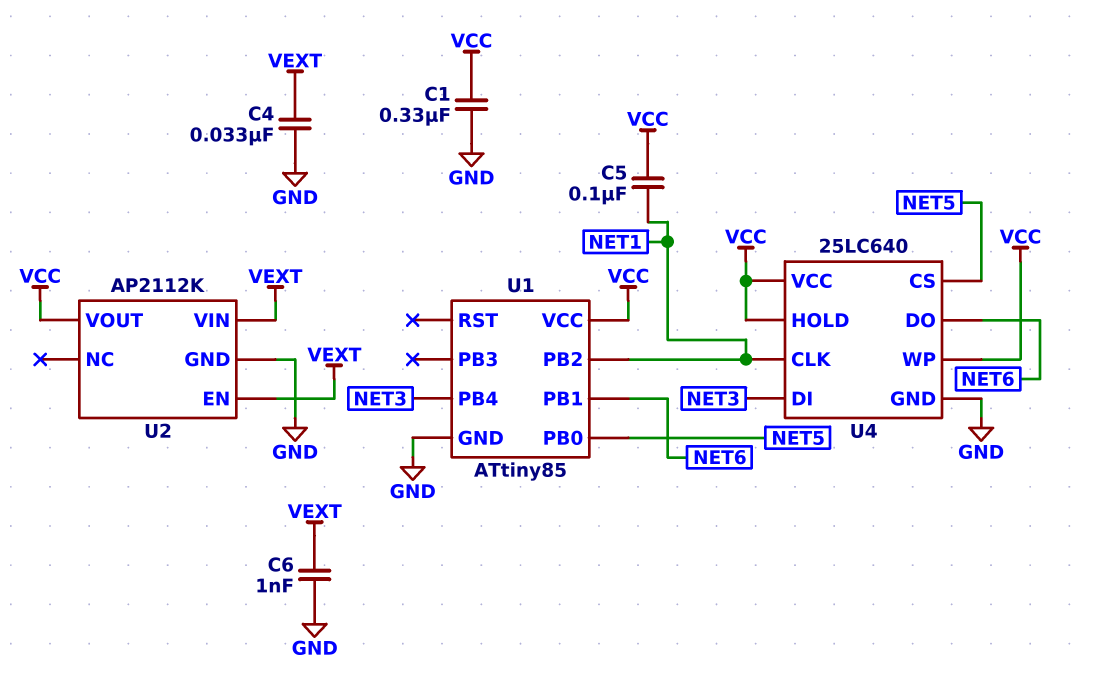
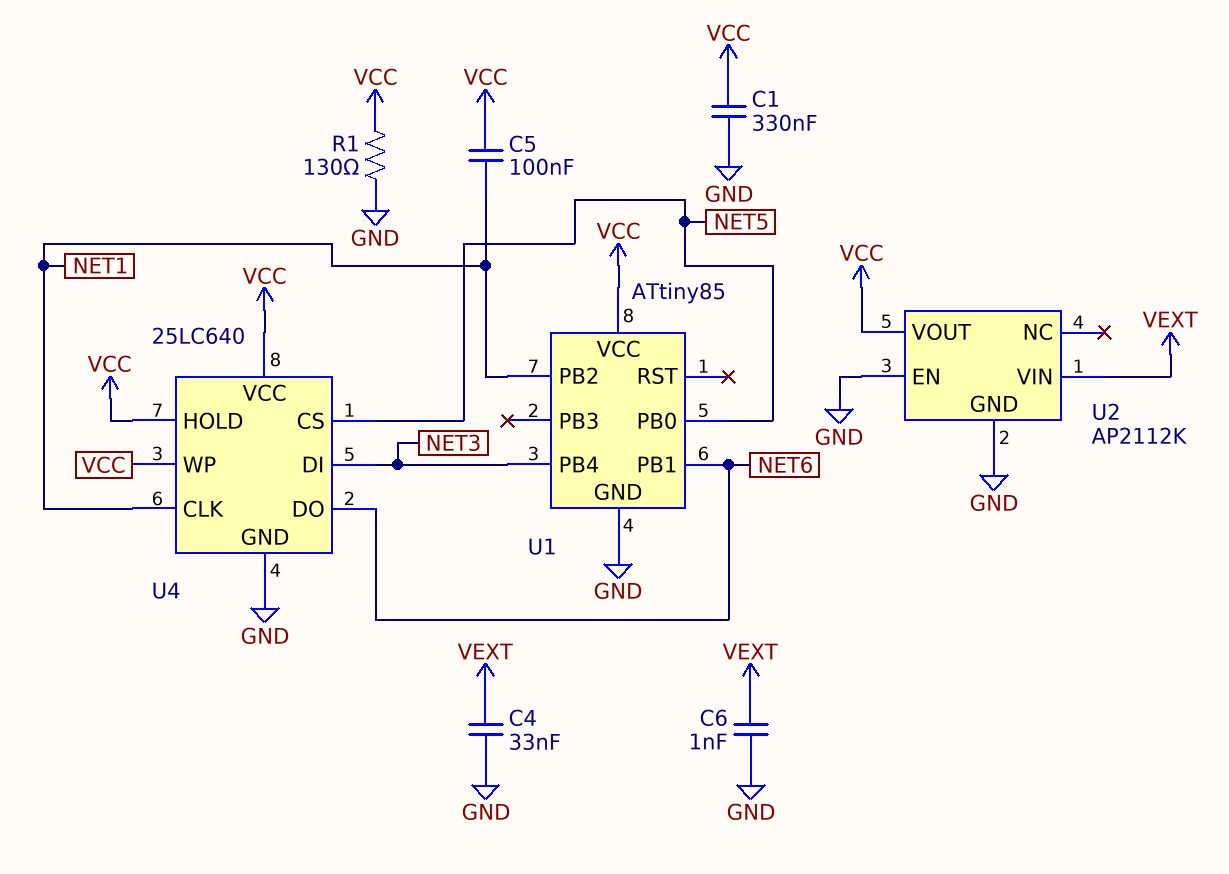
R1: none -> 130 (GND, VCC)
U2 pin EN: VEXT -> GND

